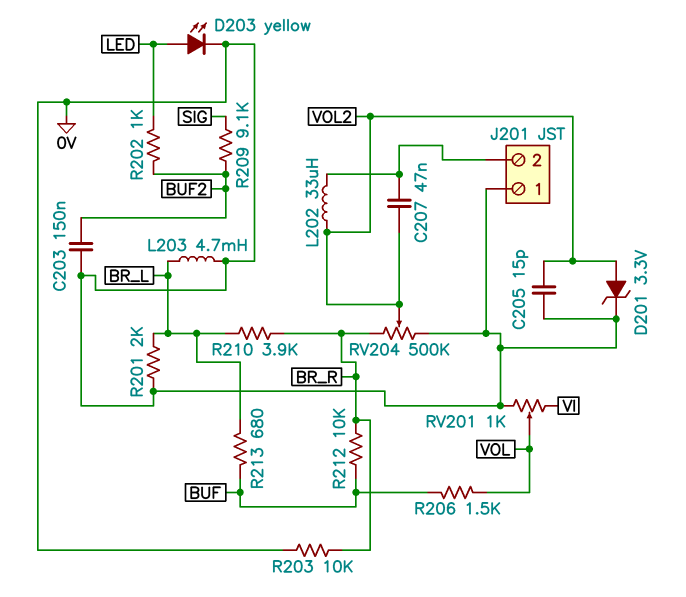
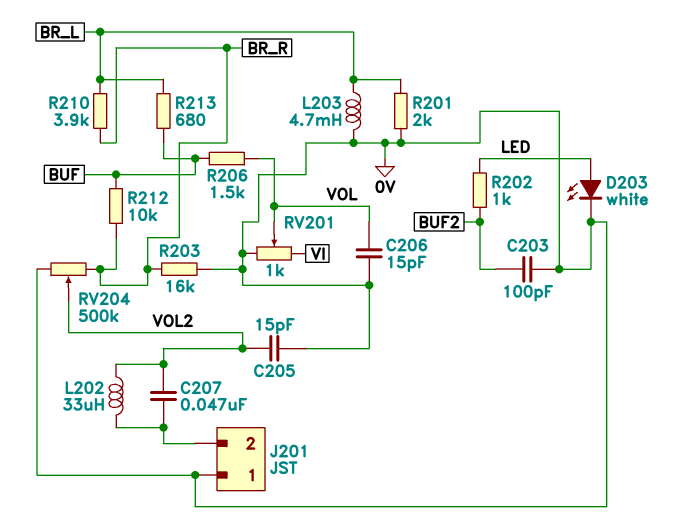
C203: 150nF (0V, BUF2) -> 100pF (0V, BUF2)
C206: none -> 15pF (0V, VOL)
D201: zener 3.3V (A VOL2, K 0V) -> none
D203: LED yellow (A LED, K 0V) -> LED white (A LED, K 0V)
R203: 10k (0V, BR_R) -> 16k (0V, BR_R)
R209: 9.1k (BUF2, SIG) -> none

